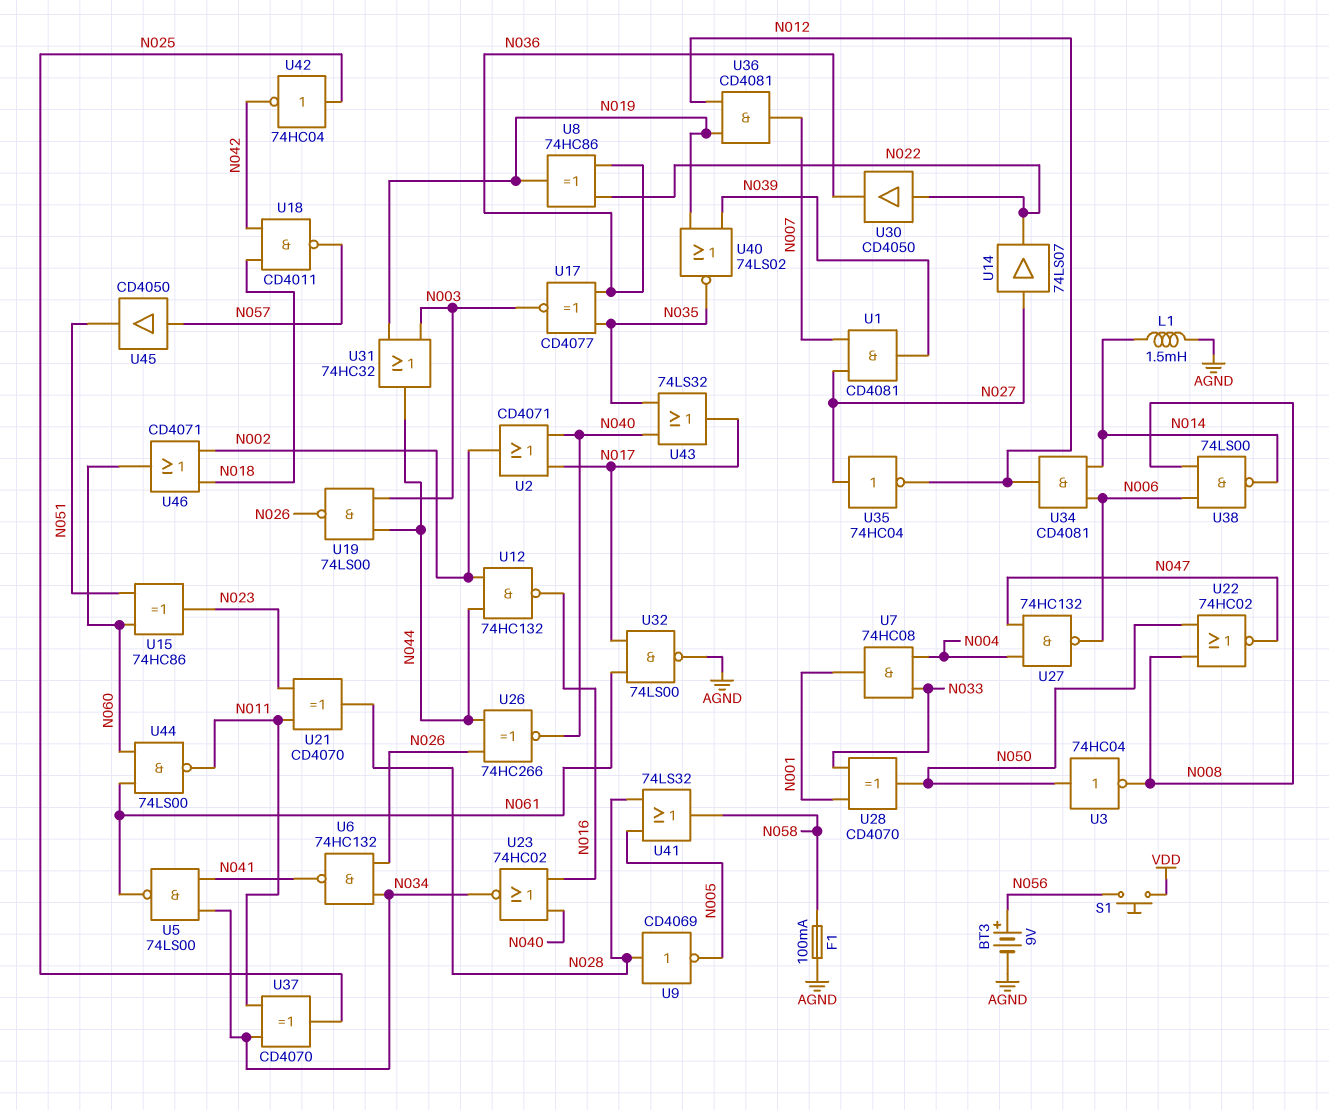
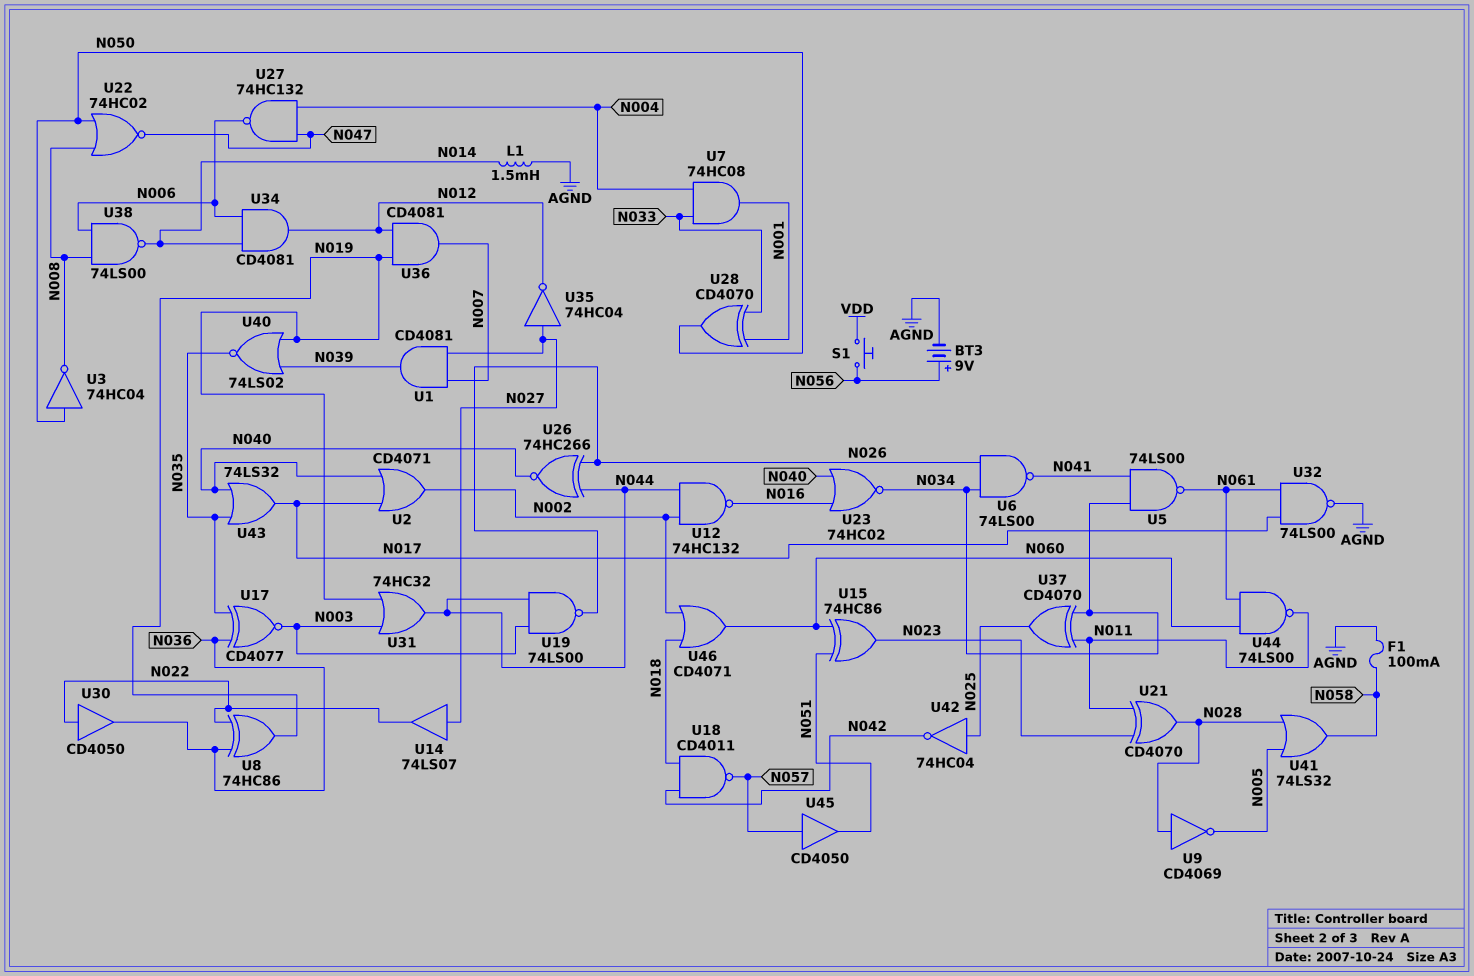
U6: NAND 74HC132 (in N026, in N034, out N041) -> NAND 74LS00 (in N026, in N034, out N041)

